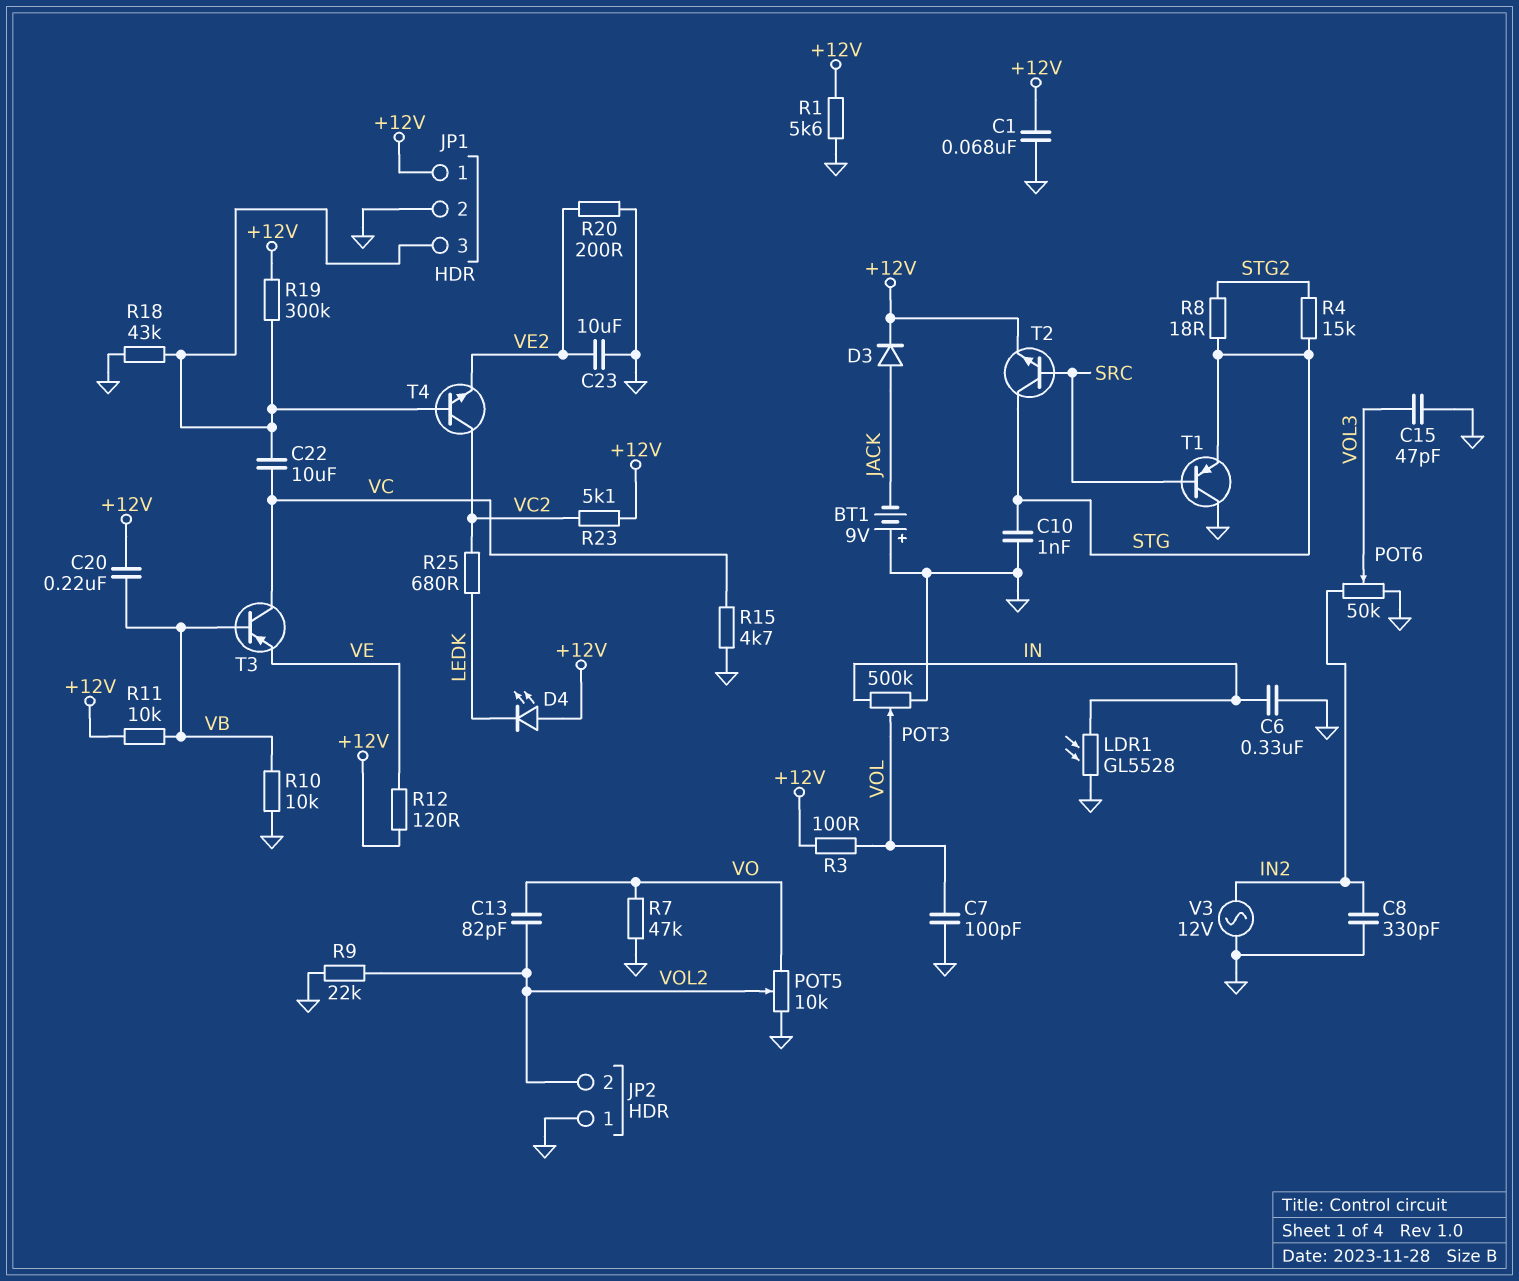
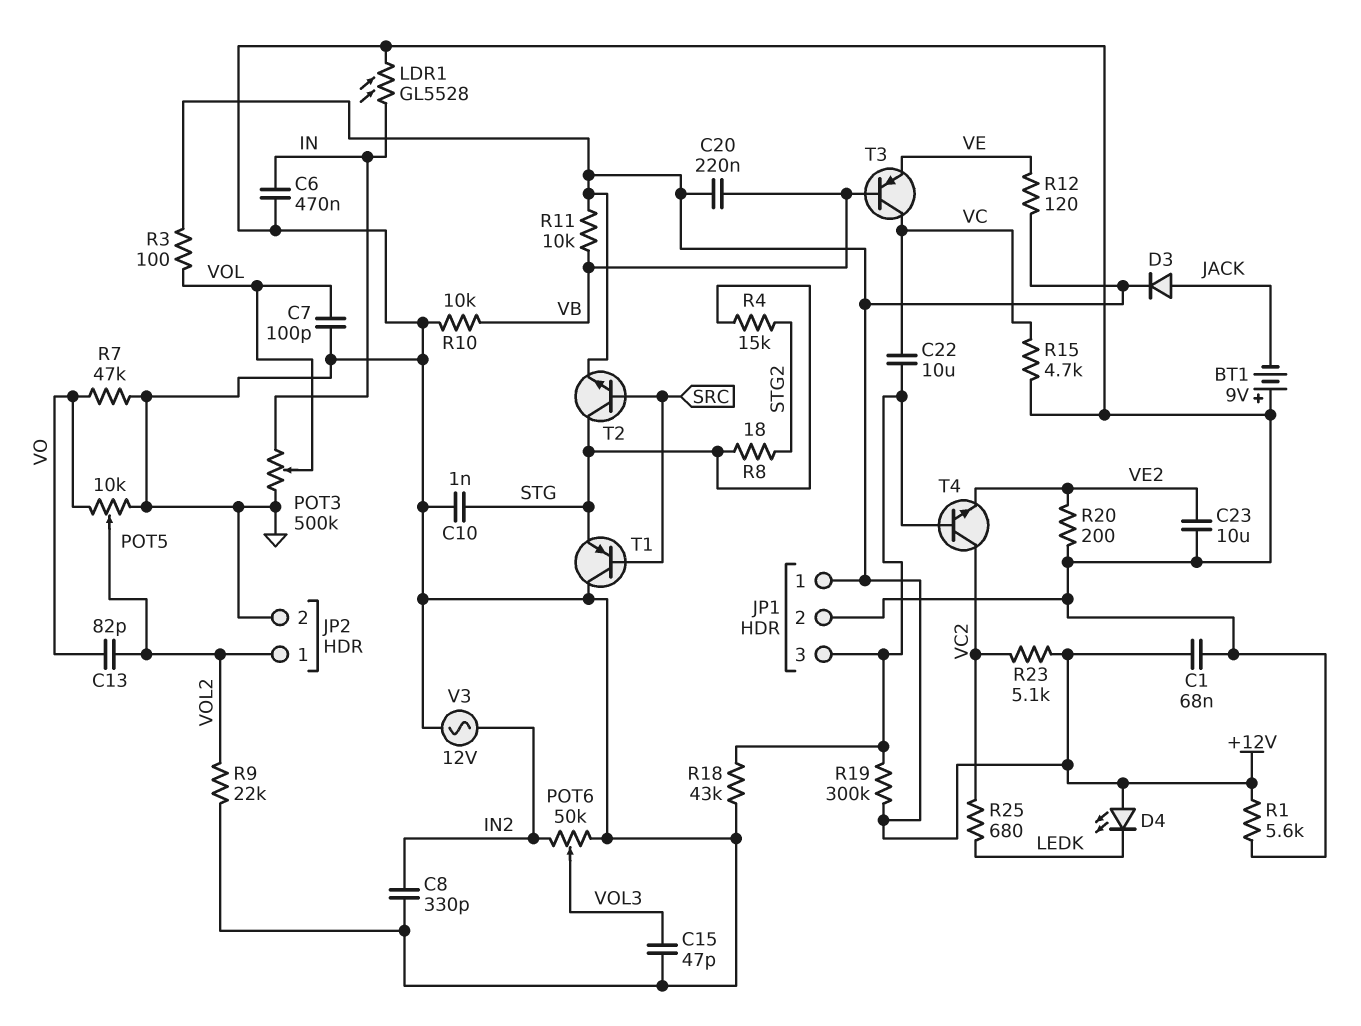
C6: 330nF (GND, IN) -> 470nF (GND, IN)
JP2 pin 1: GND -> VOL2
JP2 pin 2: VOL2 -> GND

